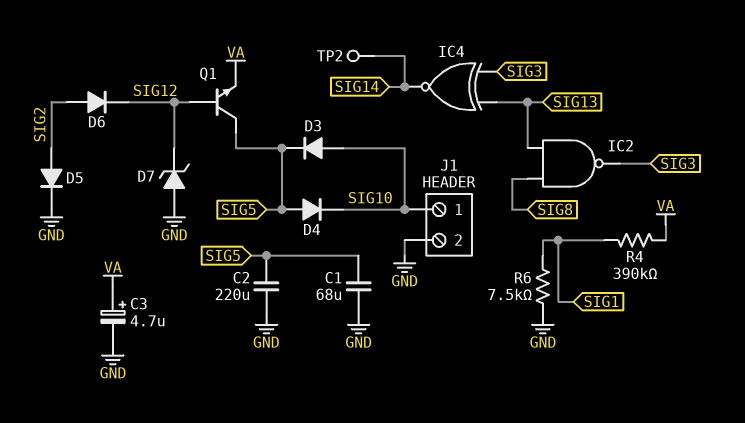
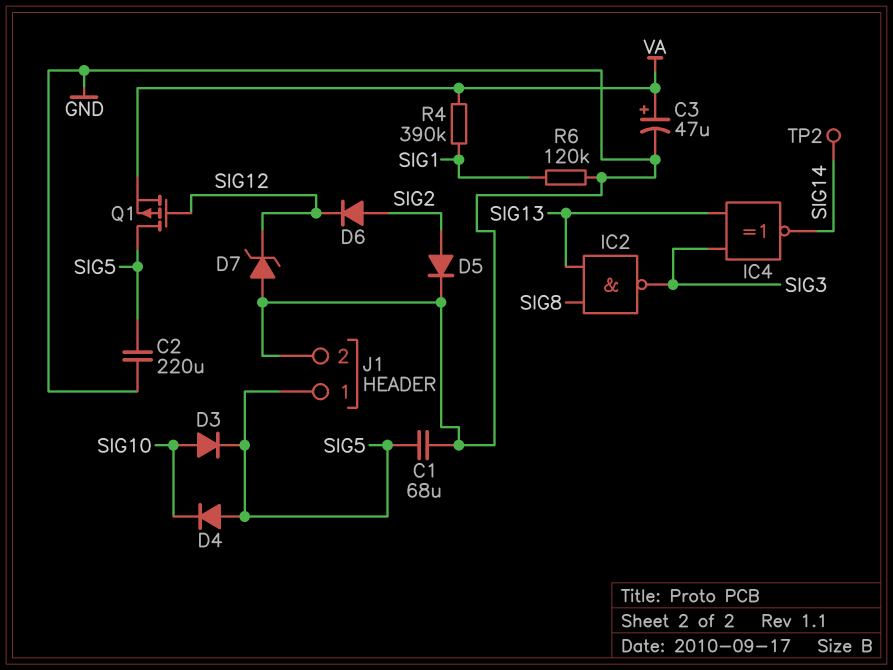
C3: 4.7uF (plus VA, minus GND) -> 47uF (plus VA, minus GND)
J1 pin 1: SIG10 -> SIG5
Q1: NPN (B SIG12, C SIG5, E VA) -> PMOS (G SIG12, D SIG5, S VA)
R6: 7.5k (GND, SIG1) -> 120k (GND, SIG1)

